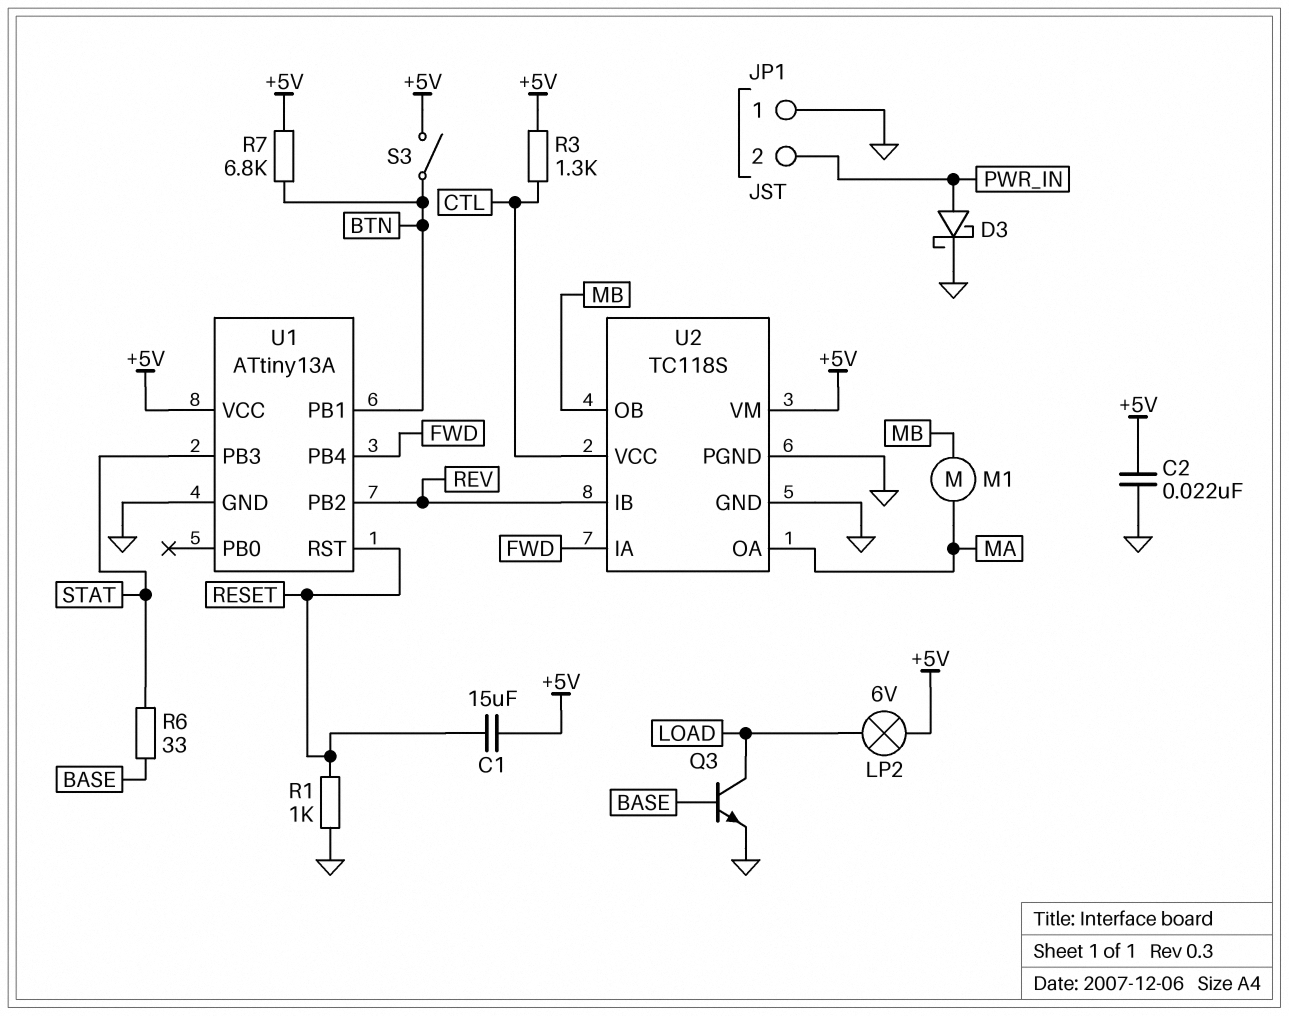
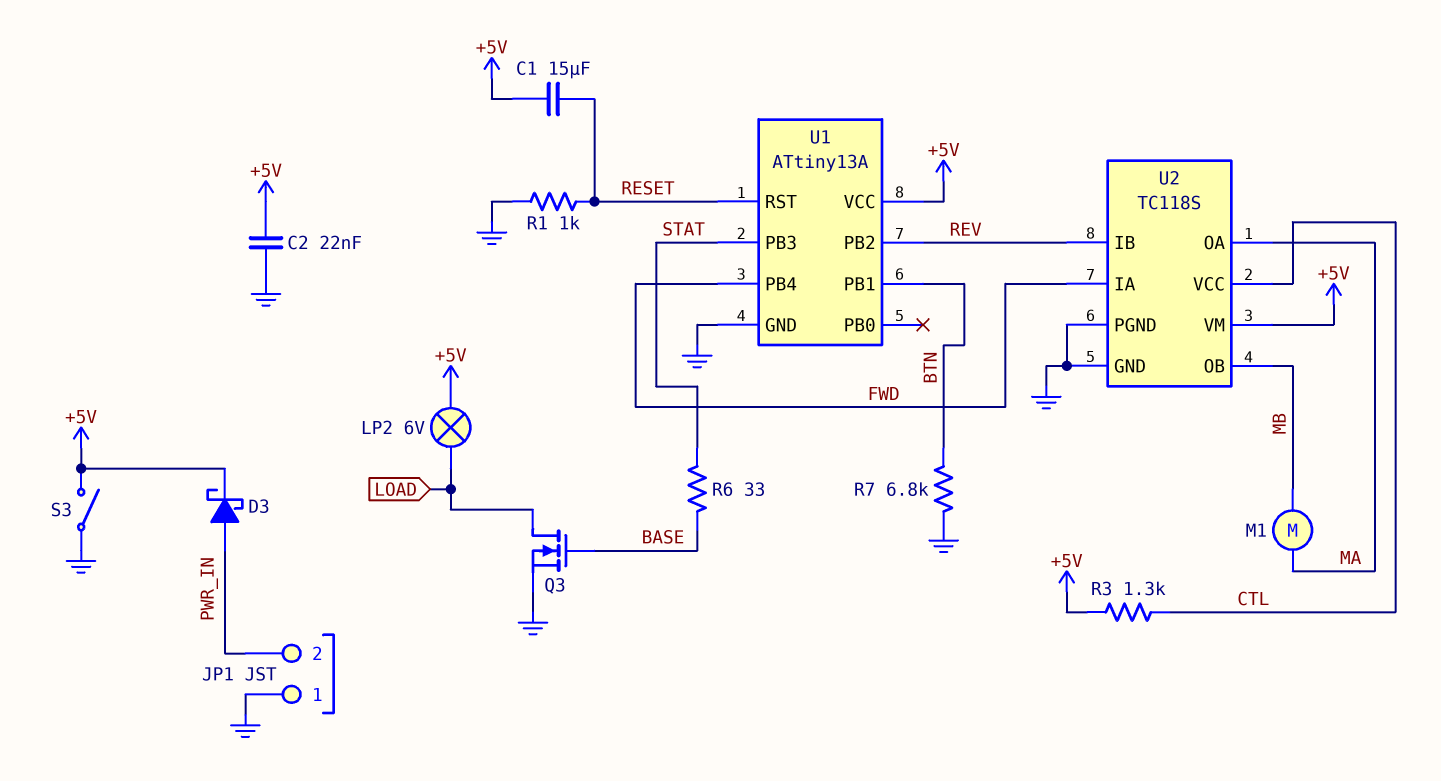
D3: schottky (A PWR_IN, K GND) -> schottky (A PWR_IN, K +5V)
Q3: NPN (B BASE, C LOAD, E GND) -> NMOS (G BASE, D LOAD, S GND)
R7: 6.8k (+5V, BTN) -> 6.8k (BTN, GND)
S3: switch (+5V, BTN) -> switch (+5V, GND)

